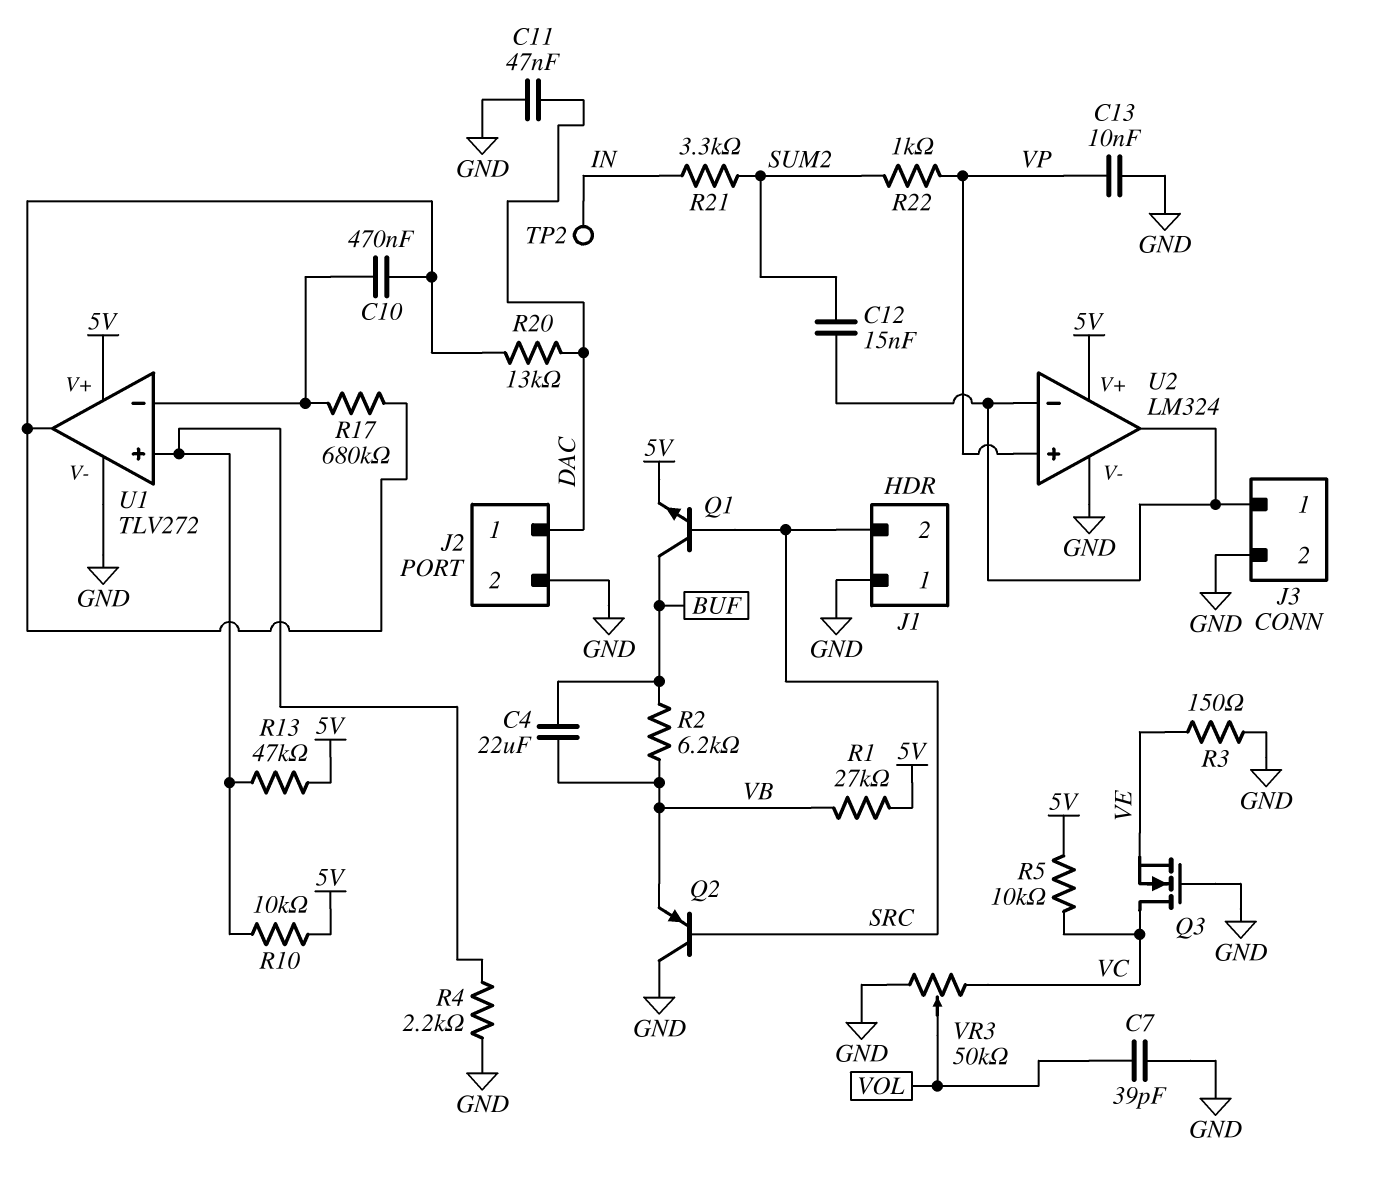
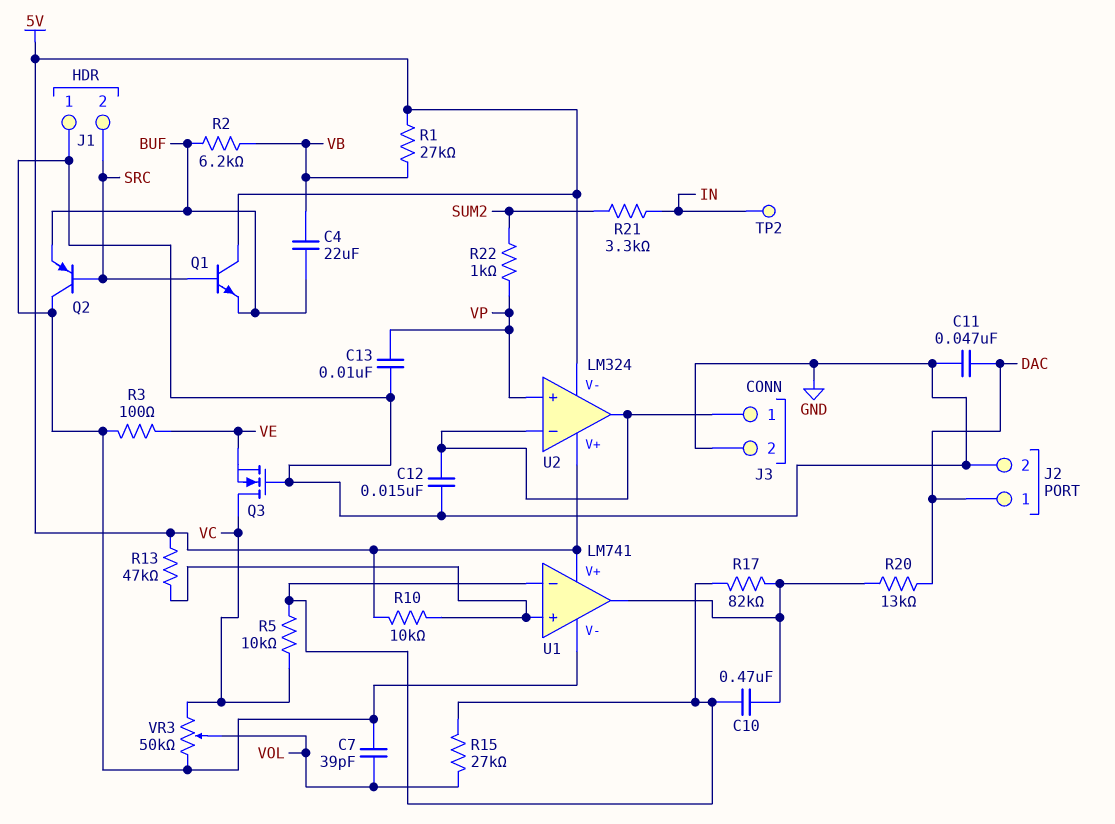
C12: 15nF (J3/1, SUM2) -> 15nF (GND, J3/1)
Q1: NPN (B SRC, C BUF, E 5V) -> NPN (B SRC, C 5V, E BUF)
Q2: PNP (B SRC, C GND, E VB) -> PNP (B SRC, C GND, E BUF)
R3: 150 (GND, VE) -> 100 (GND, VE)
R4: 2.2k (GND, U1/in+) -> none
R5: 10k (5V, VC) -> 10k (U1/in-, VC)
R15: none -> 27k (U1/in-, VOL)
R17: 680k (U1/in-, U1/out) -> 82k (U1/in-, U1/out)
U1: TLV272 -> LM741
U2 pin V-: GND -> 5V

